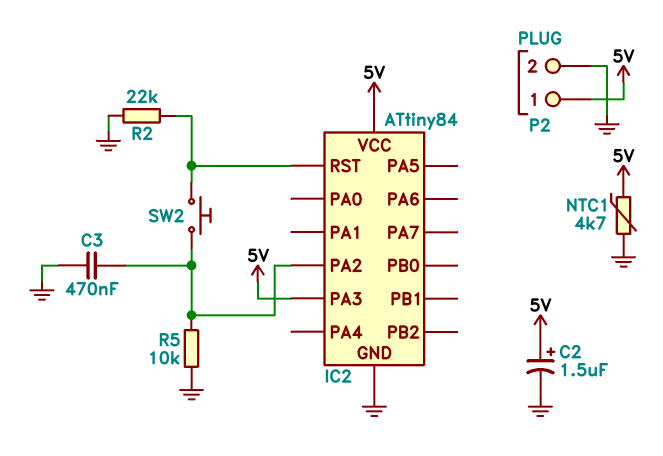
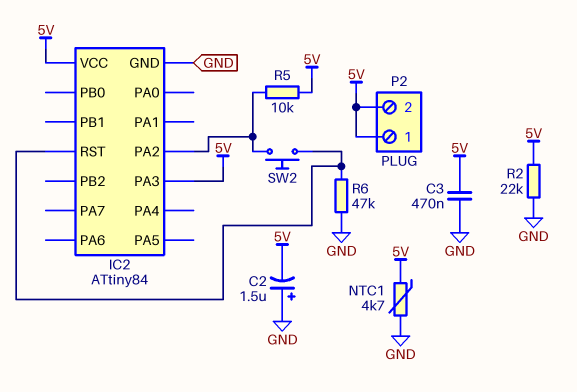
C2: 1.5uF (plus 5V, minus GND) -> 1.5uF (plus GND, minus 5V)
C3: 470nF (GND, IC2/PA2) -> 470nF (5V, GND)
P2 pin 2: GND -> 5V
R2: 22k (GND, IC2/RST) -> 22k (5V, GND)
R5: 10k (GND, IC2/PA2) -> 10k (5V, IC2/PA2)
R6: none -> 47k (GND, IC2/RST)

